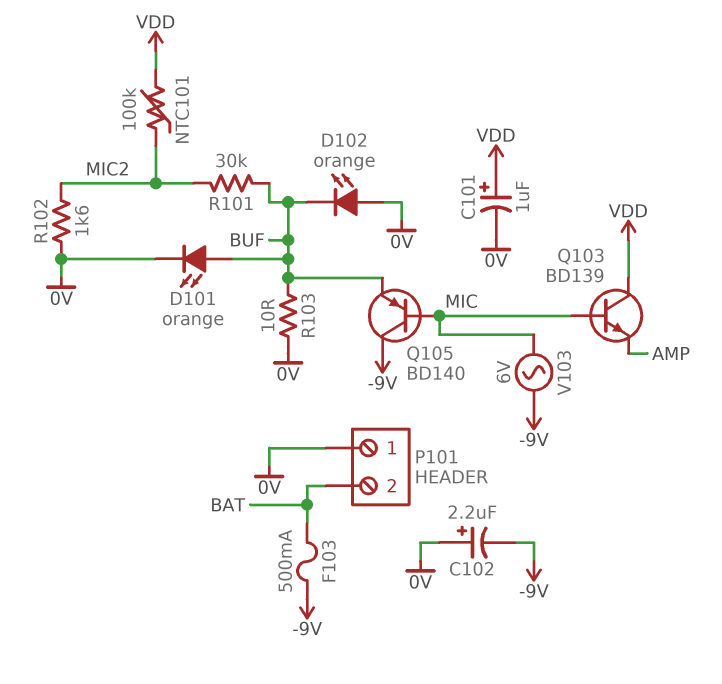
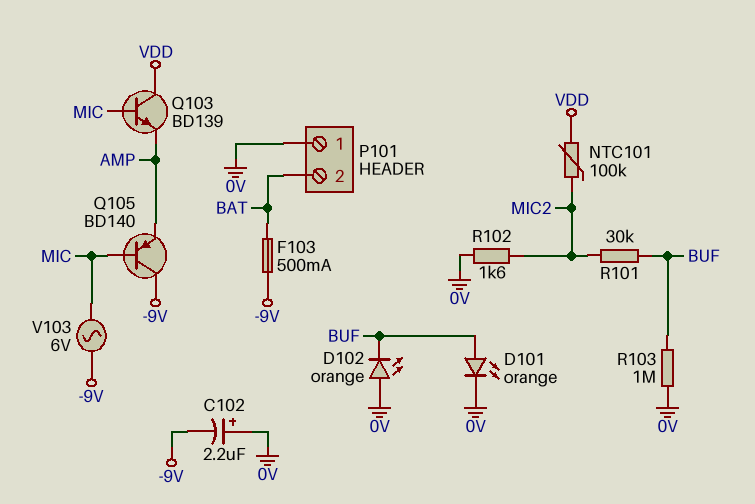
C101: 1uF (plus VDD, minus 0V) -> none
Q105: PNP BD140 (B MIC, C -9V, E BUF) -> PNP BD140 (B MIC, C -9V, E AMP)
R103: 10 (0V, BUF) -> 1M (0V, BUF)

